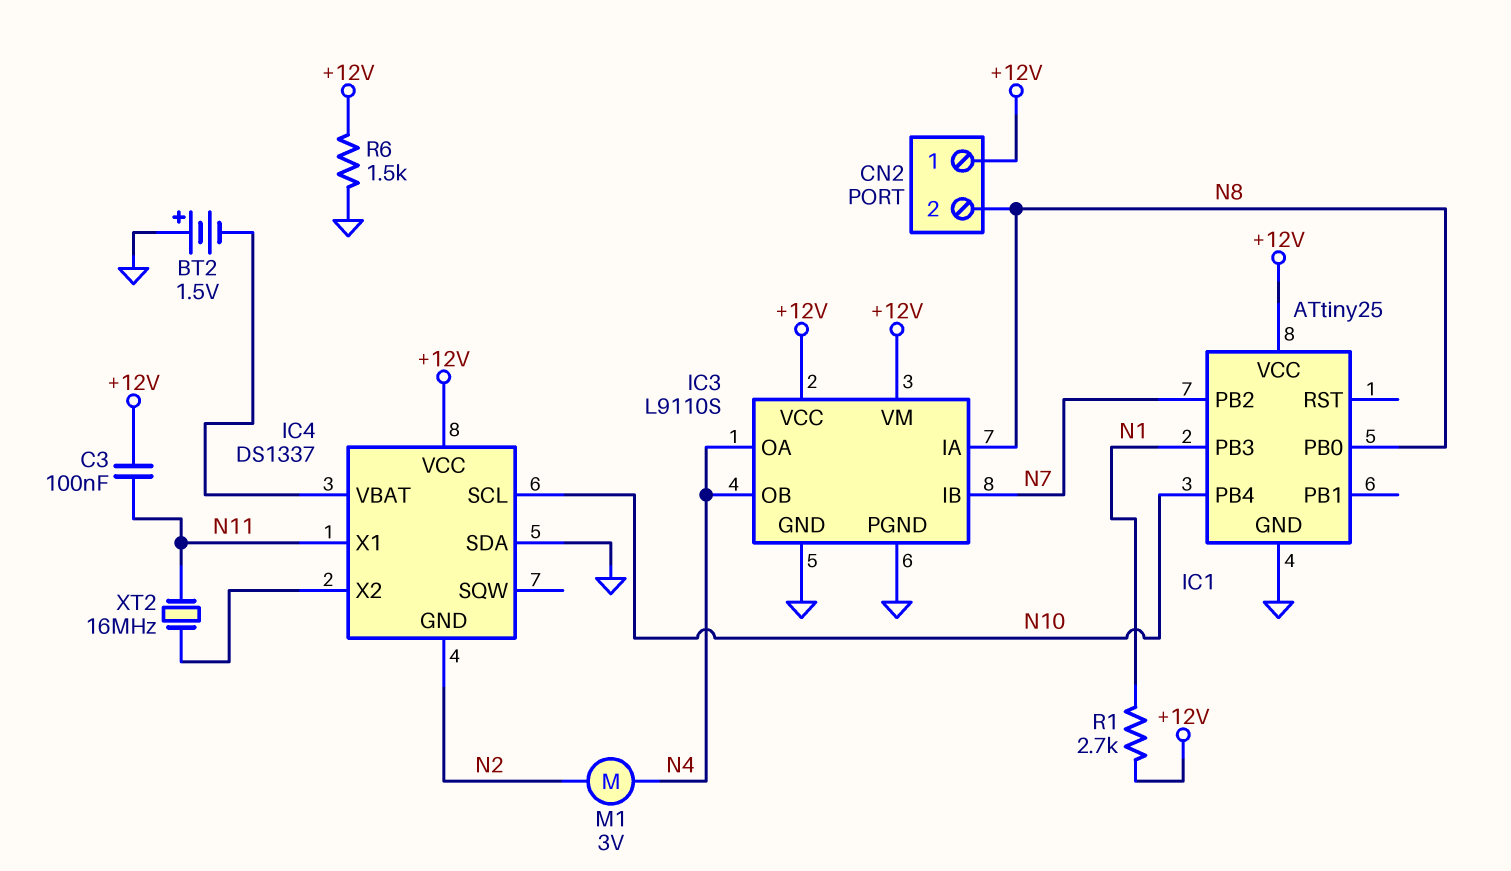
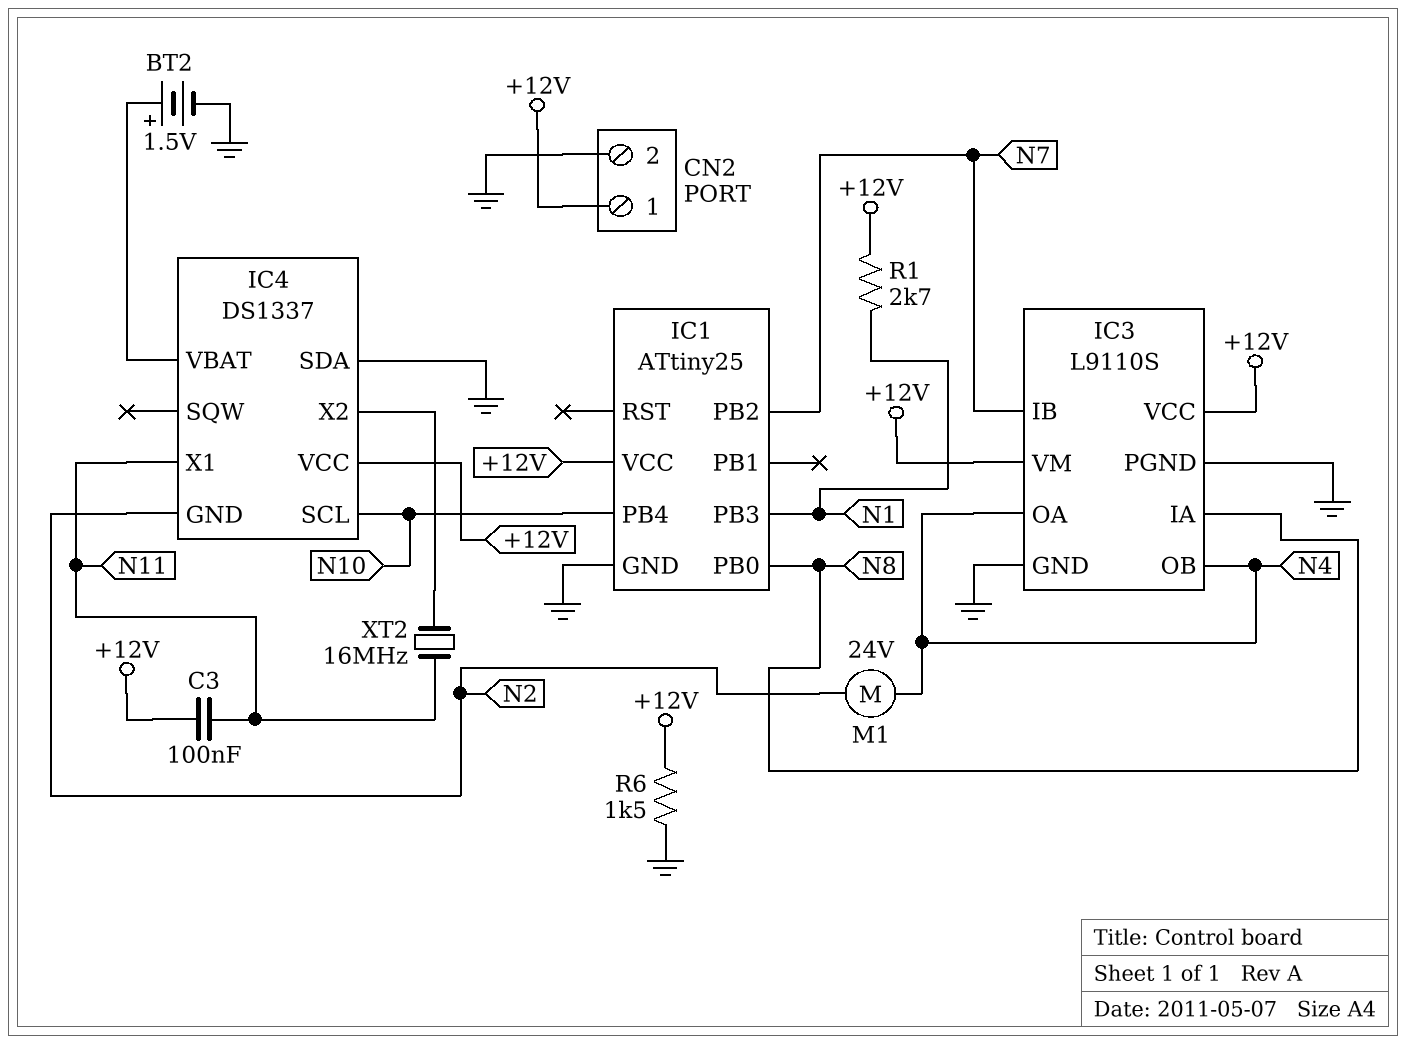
BT2: 1.5V (plus GND, minus IC4/VBAT) -> 1.5V (plus IC4/VBAT, minus GND)
CN2 pin 2: N8 -> GND
M1: motor 3V (N2, N4) -> motor 24V (N2, N4)

